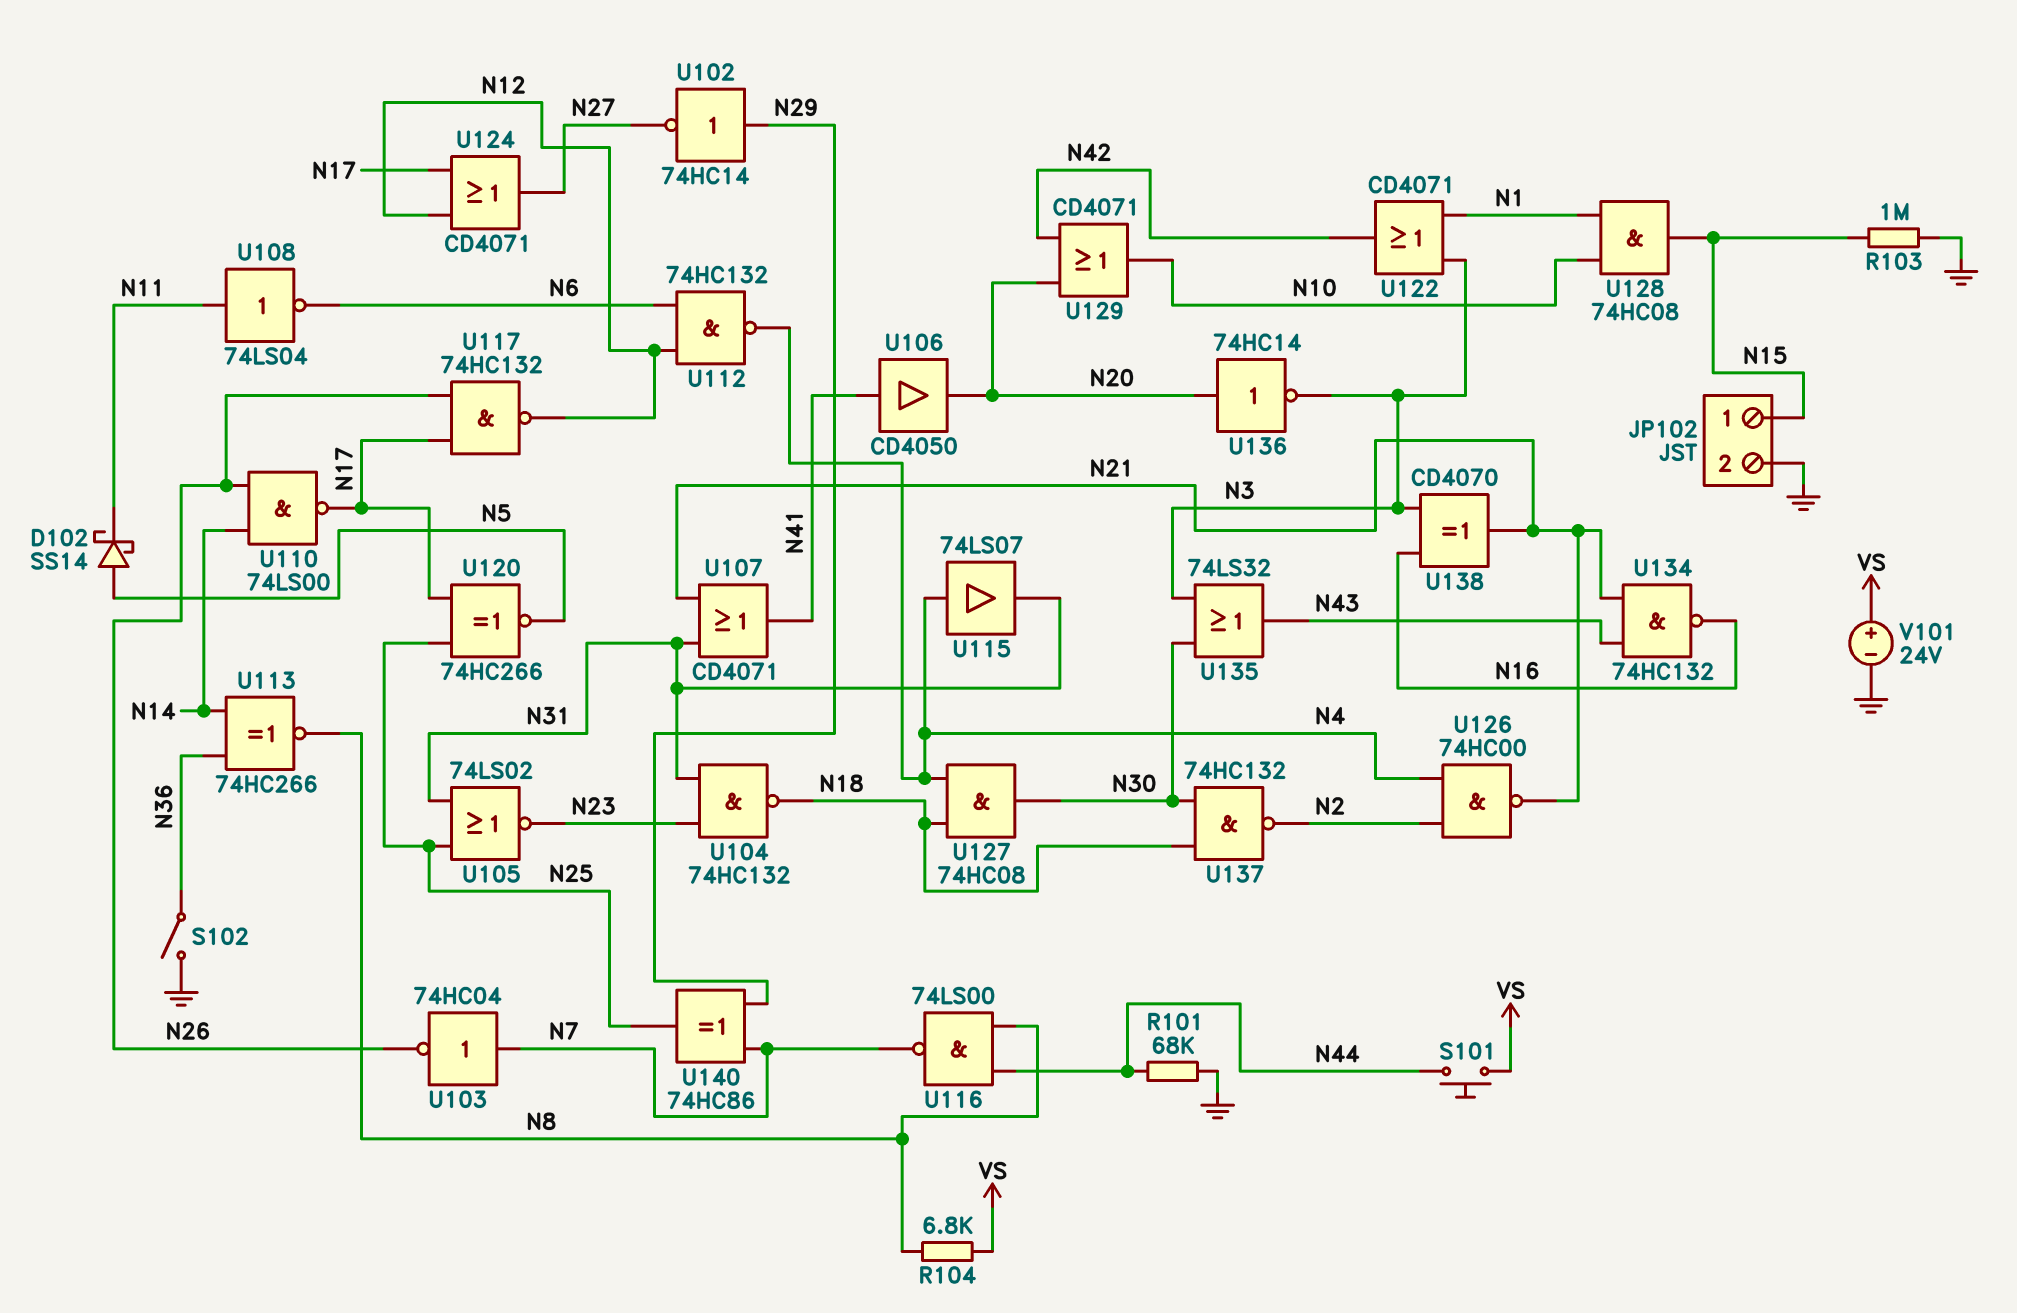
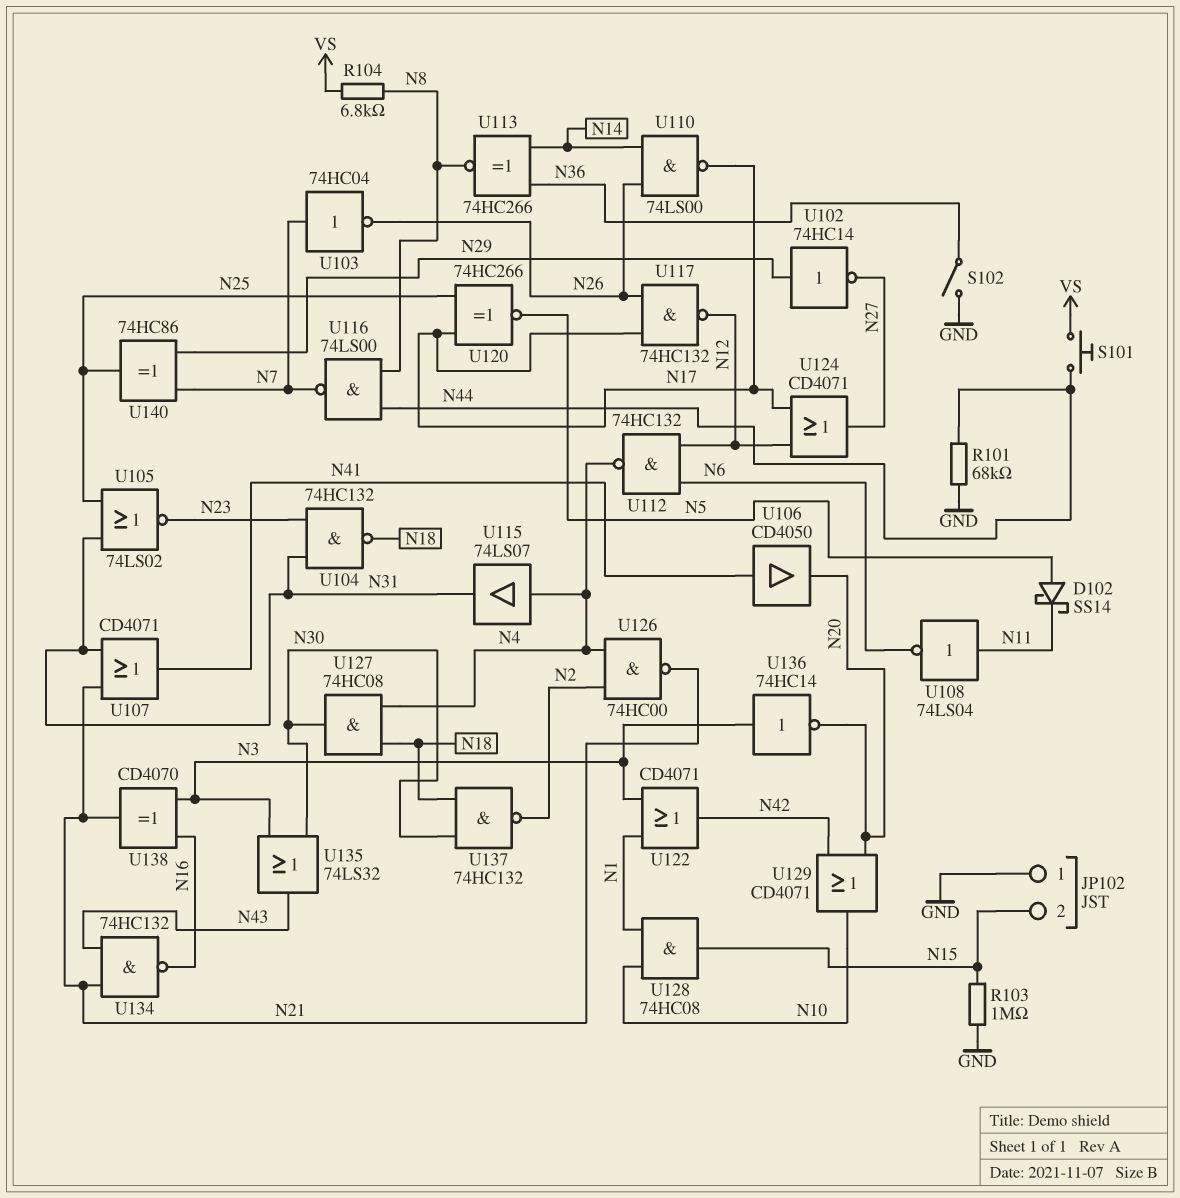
JP102 pin 1: N15 -> GND
JP102 pin 2: GND -> N15
U136: NOT 74HC14 (in N20, out N3) -> NOT 74HC14 (in N3, out N20)
V101: 24V (plus VS, minus GND) -> none

